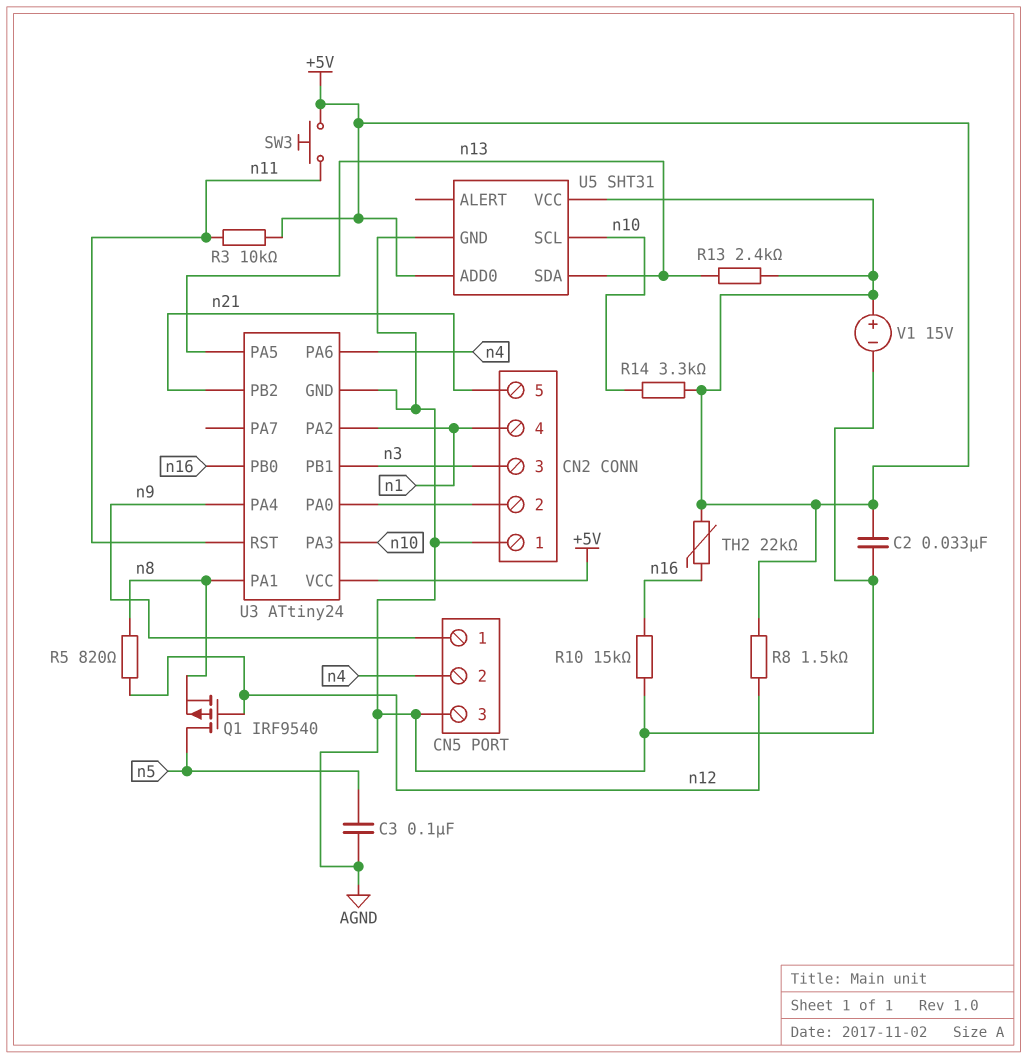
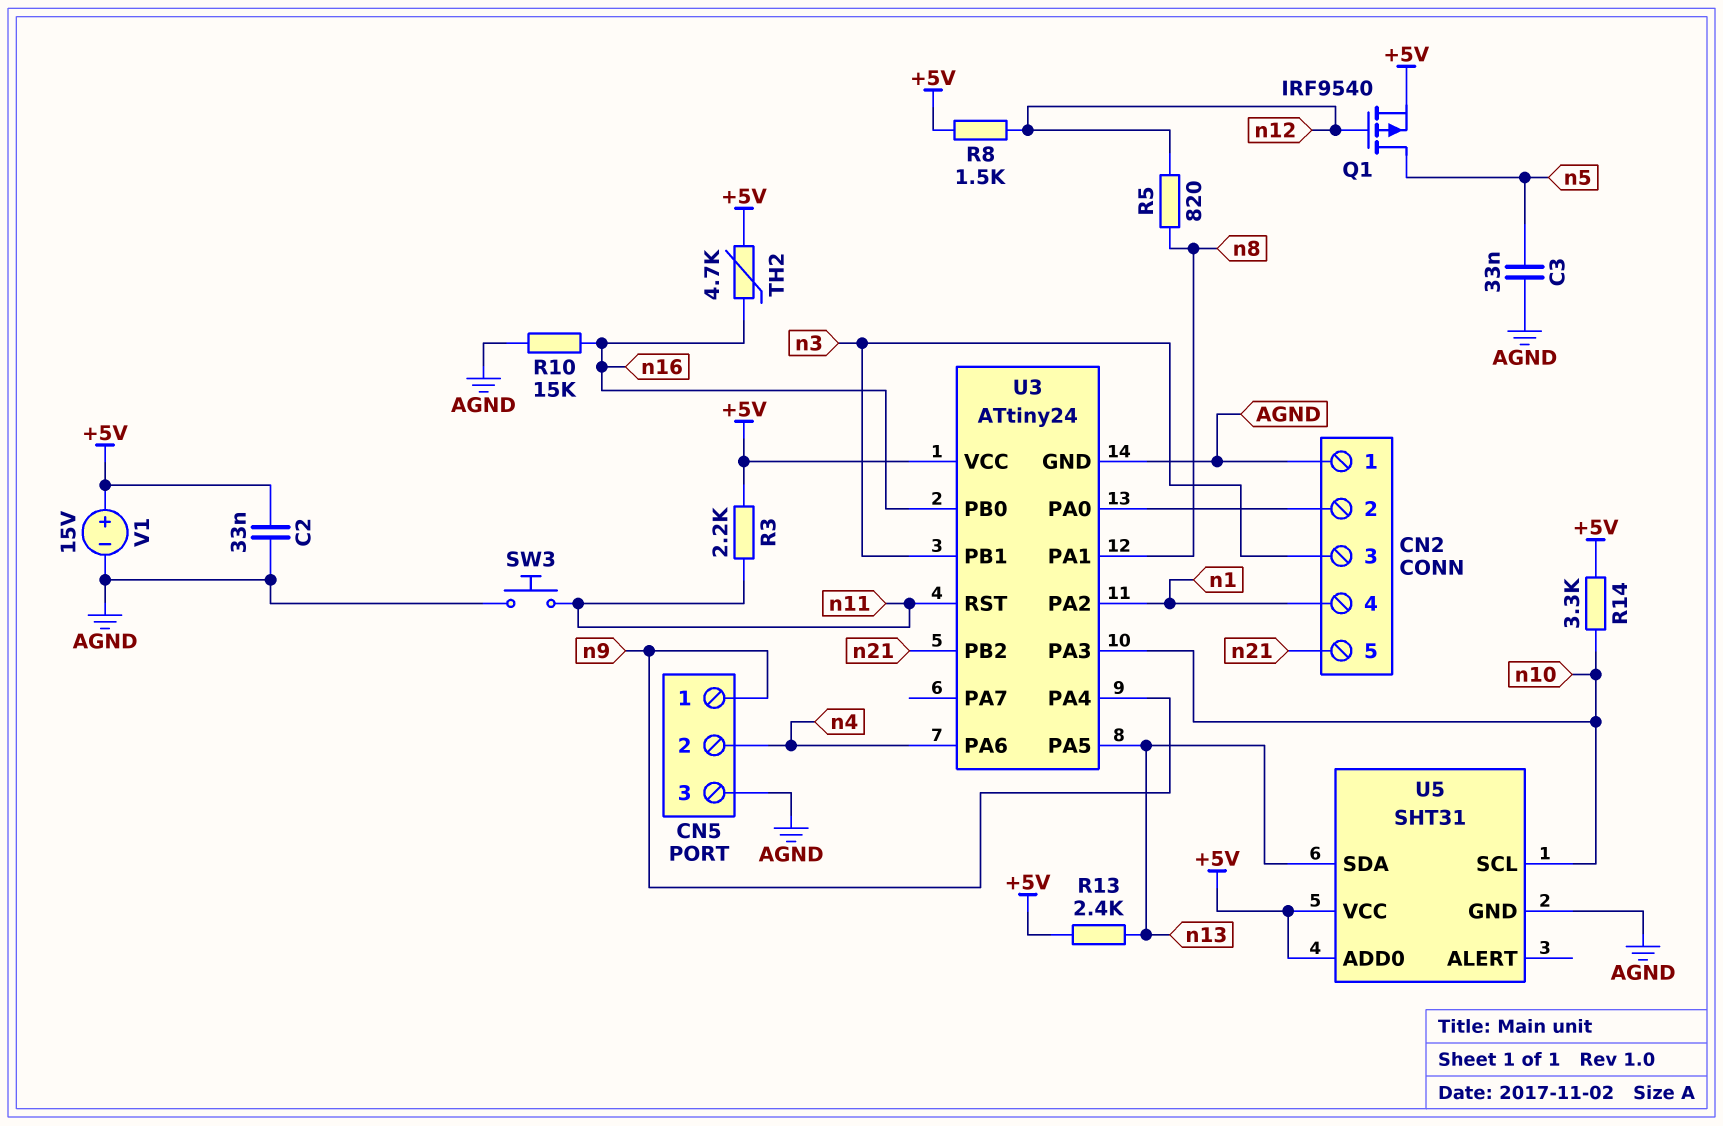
C3: 100nF (AGND, n5) -> 33nF (AGND, n5)
Q1: PMOS IRF9540 (G n12, D n5, S n8) -> PMOS IRF9540 (G n12, D n5, S +5V)
R3: 10k (+5V, n11) -> 2.2k (+5V, n11)
SW3: button (+5V, n11) -> button (AGND, n11)
TH2: 22k (+5V, n16) -> 4.7k (+5V, n16)

